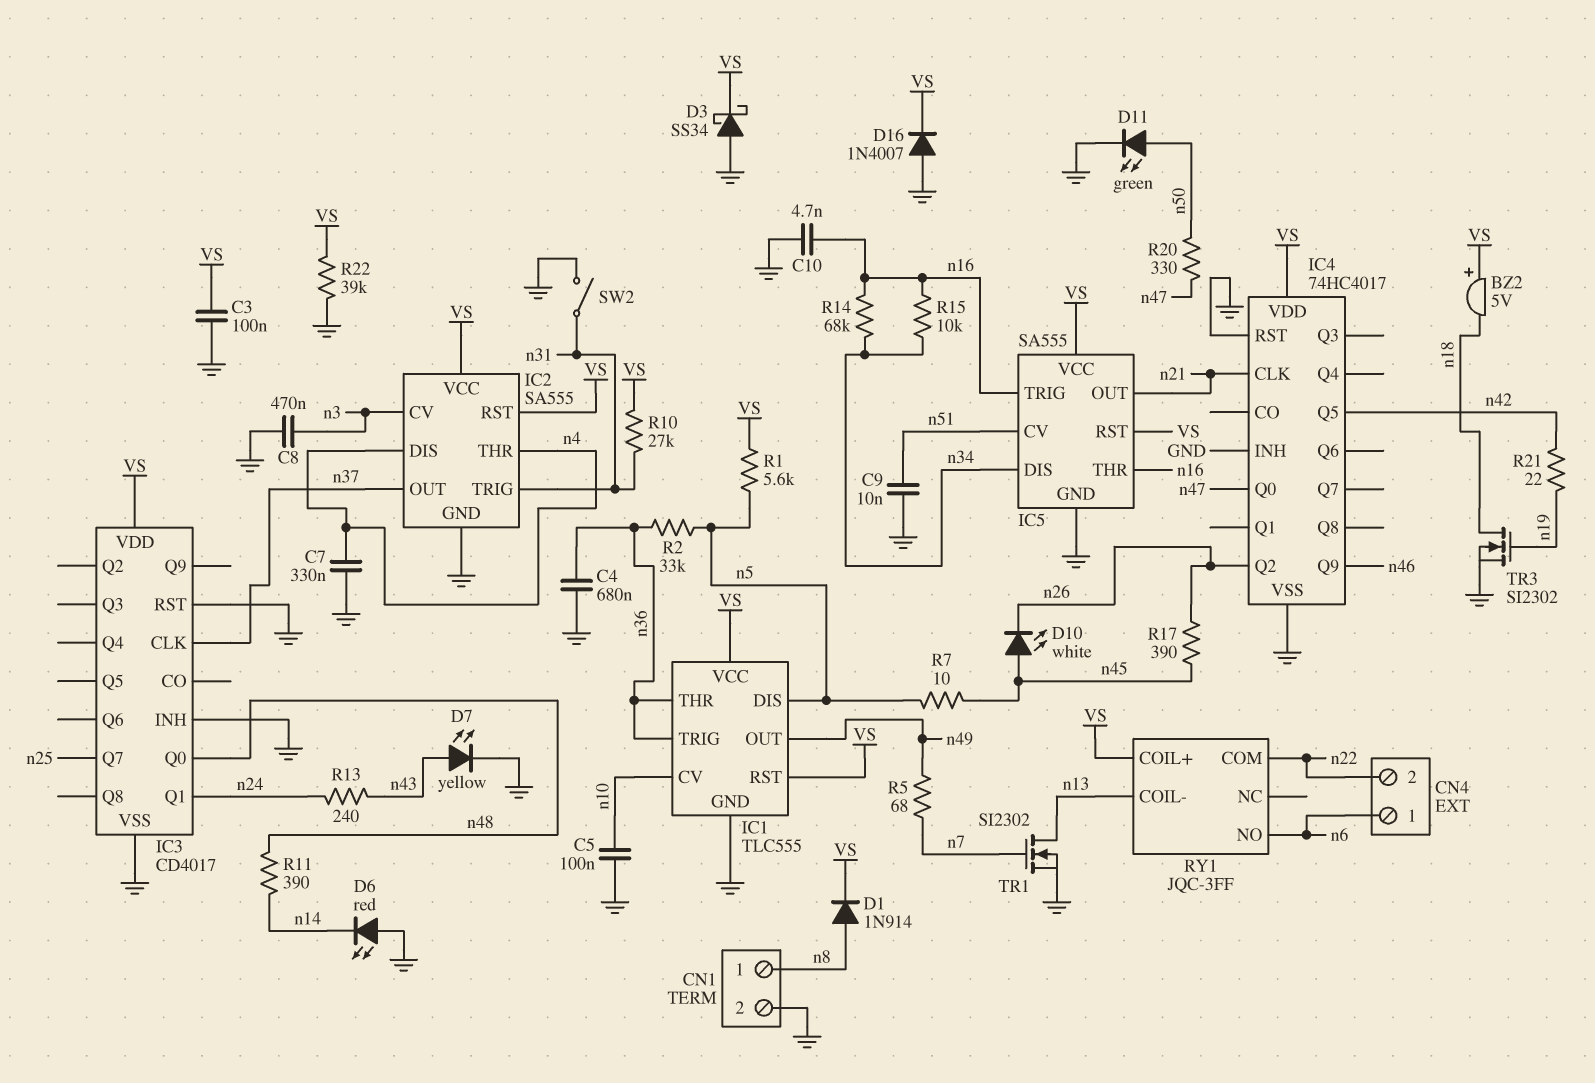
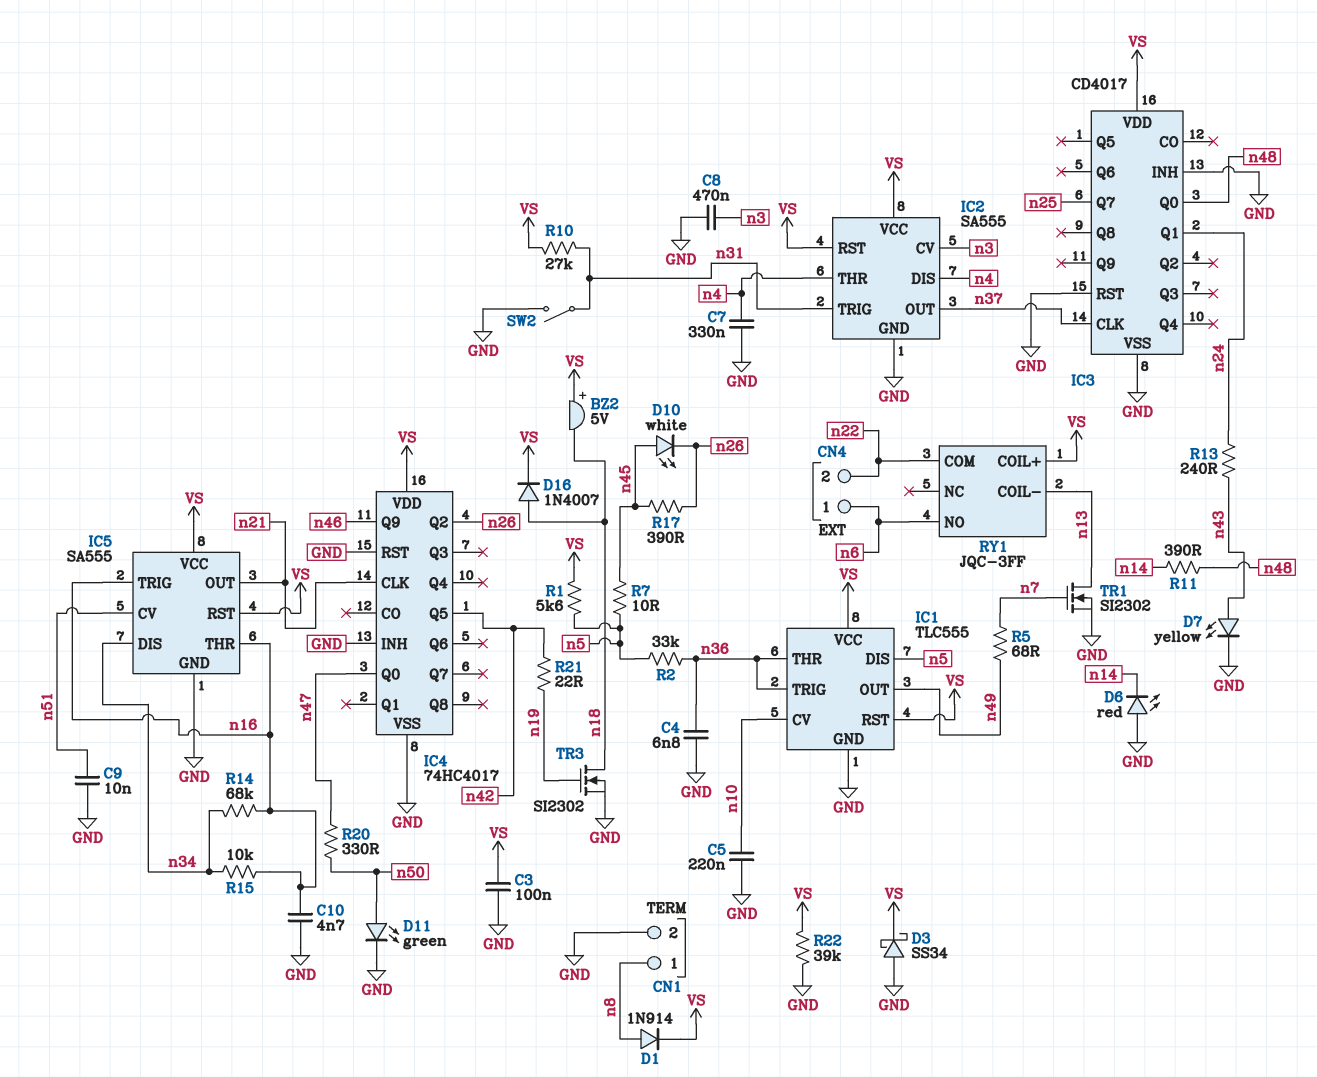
C4: 680nF (GND, n36) -> 6.8nF (GND, n36)
C5: 100nF (GND, n10) -> 220nF (GND, n10)
D16: diode 1N4007 (A GND, K VS) -> diode 1N4007 (A n18, K VS)

